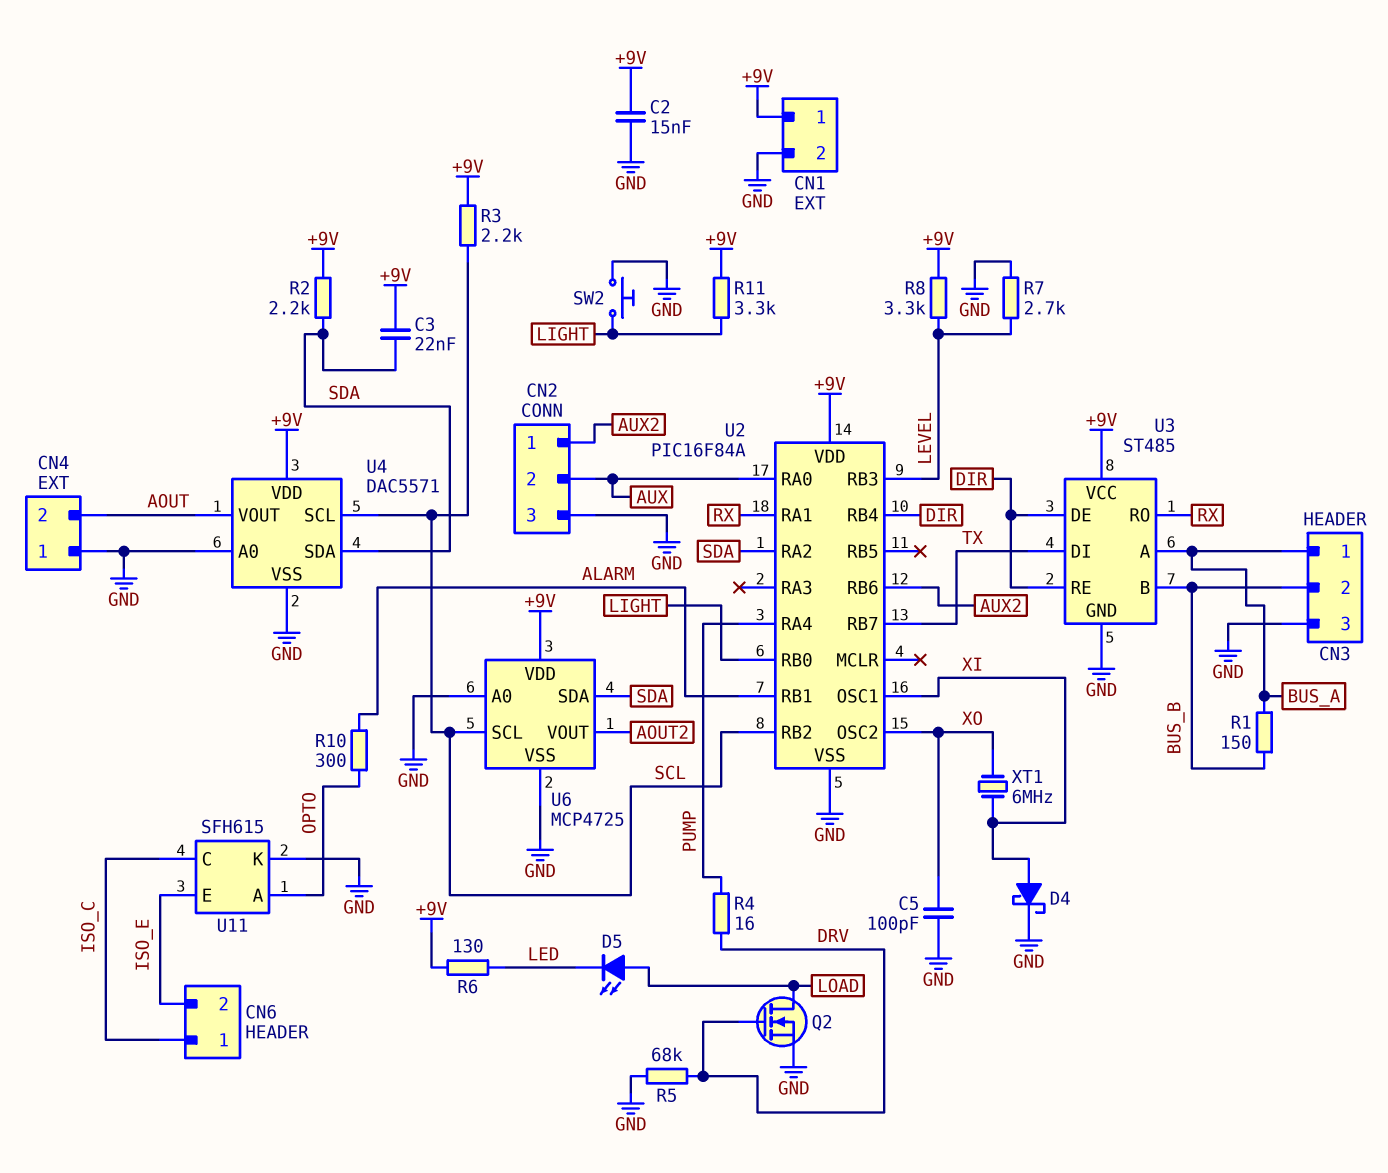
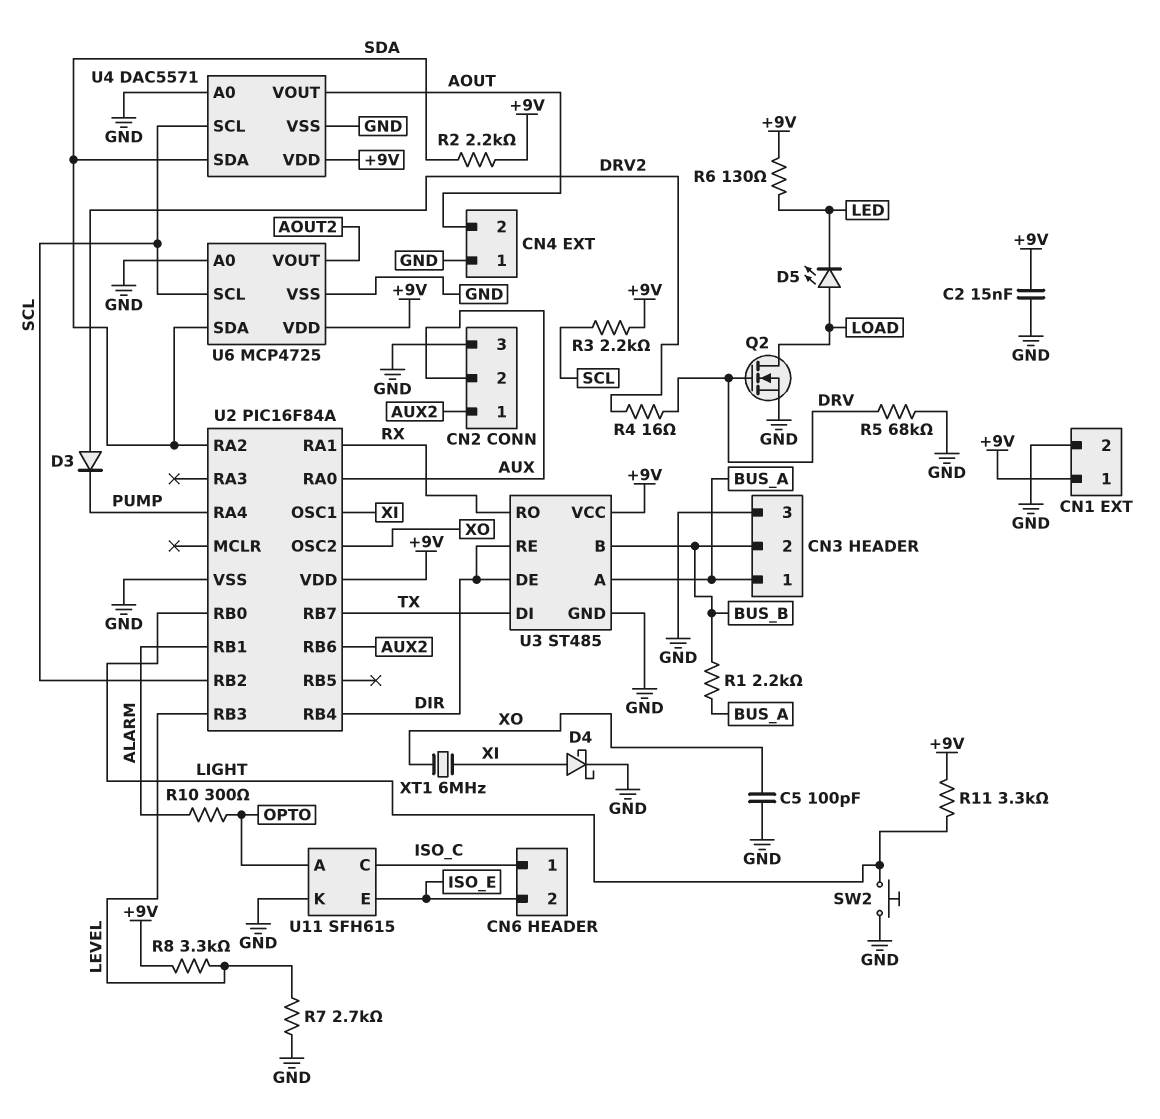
C3: 22nF (+9V, SDA) -> none
D3: none -> diode (A DRV2, K PUMP)
R1: 150 (BUS_A, BUS_B) -> 2.2k (BUS_A, BUS_B)
R4: 16 (DRV, PUMP) -> 16 (DRV, DRV2)

